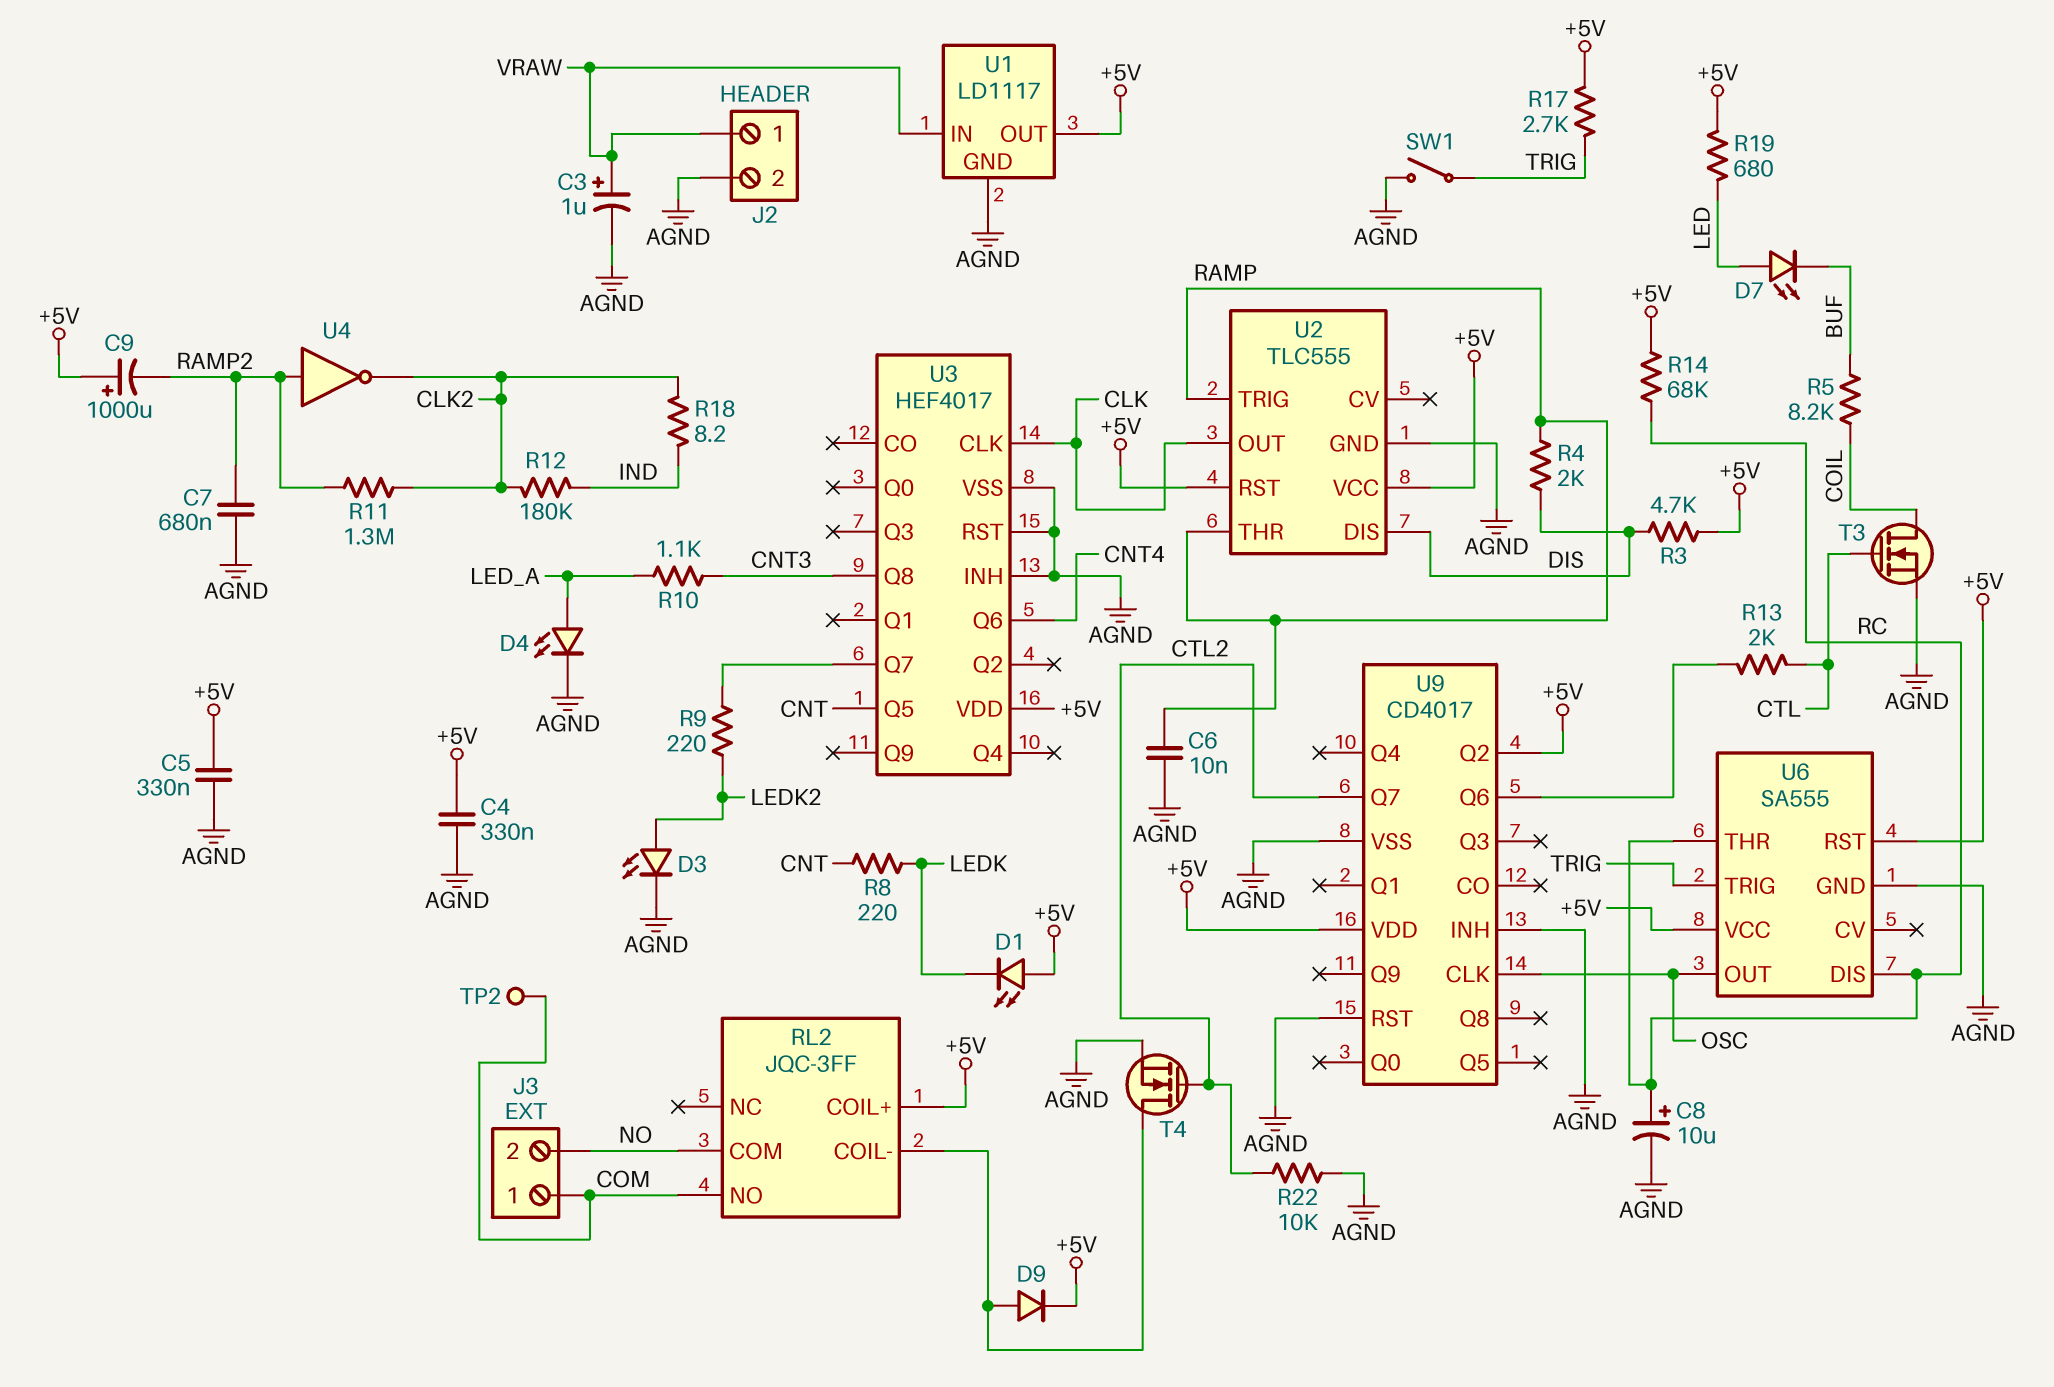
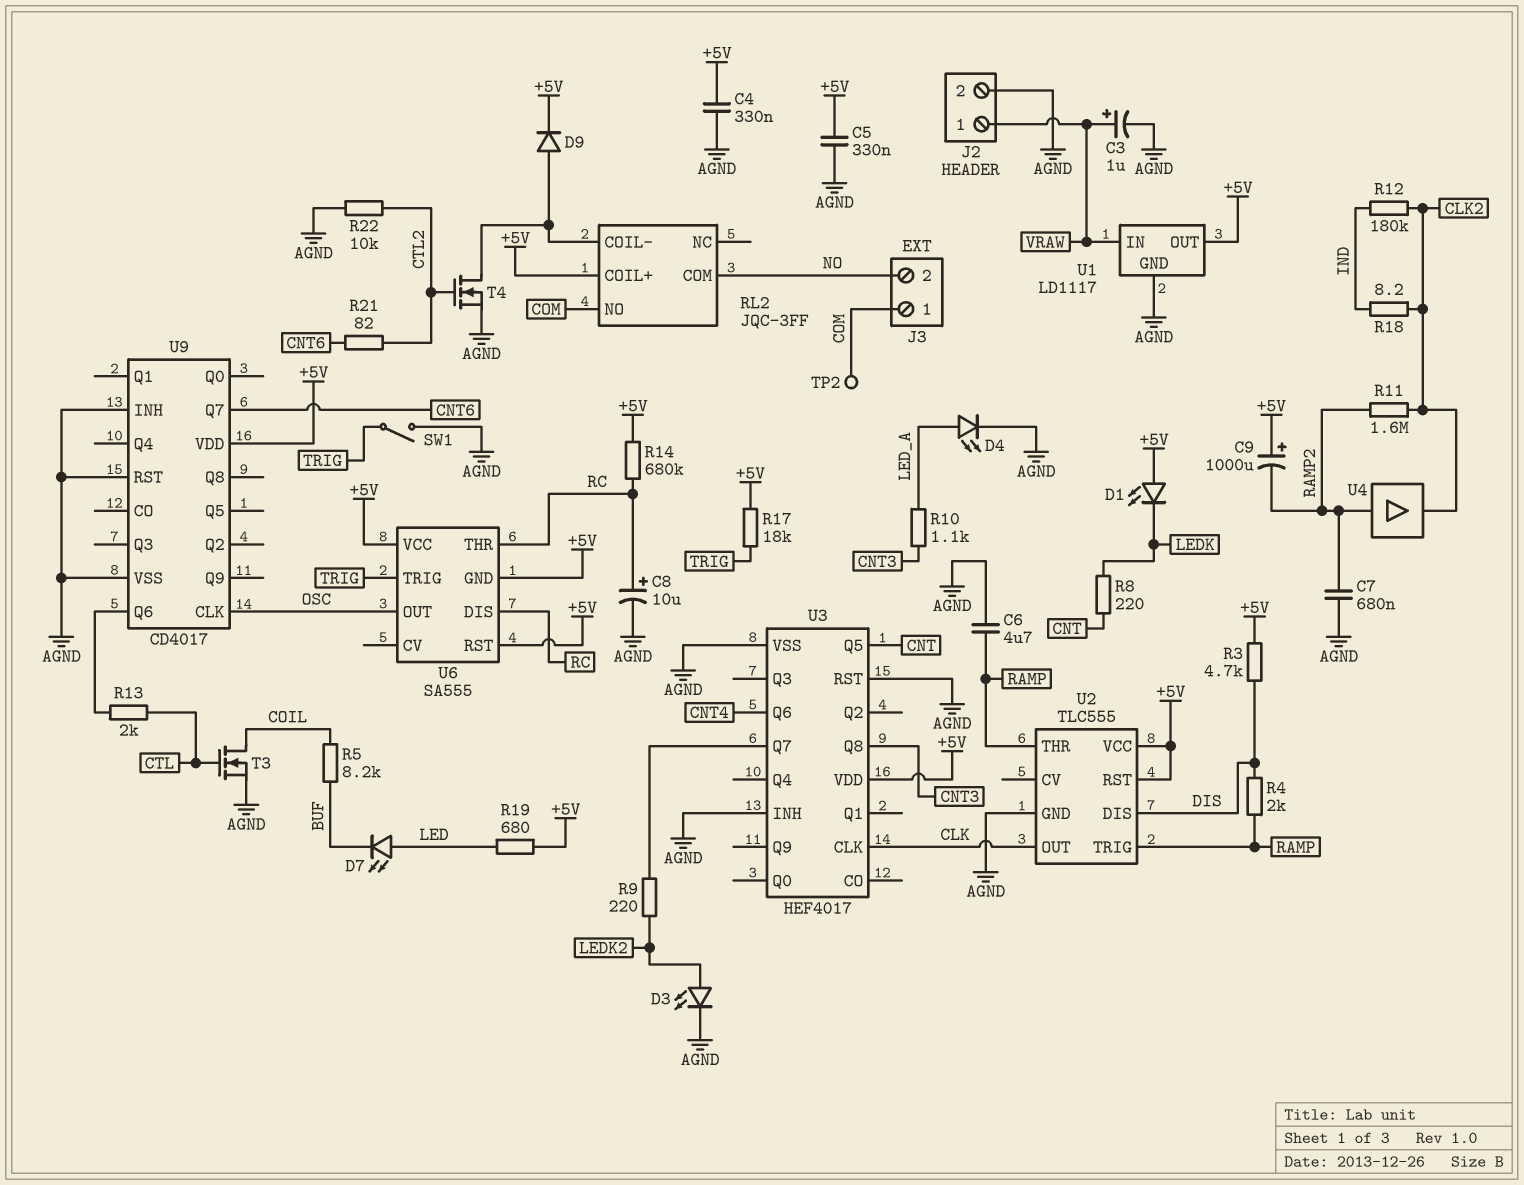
C6: 10nF (AGND, RAMP) -> 4.7uF (AGND, RAMP)
R11: 1.3M (CLK2, RAMP2) -> 1.6M (CLK2, RAMP2)
R14: 68k (+5V, RC) -> 680k (+5V, RC)
R17: 2.7k (+5V, TRIG) -> 18k (+5V, TRIG)
R21: none -> 82 (CNT6, CTL2)
U4: NOT (in RAMP2, out CLK2) -> buffer (in RAMP2, out CLK2)
U6 pin GND: AGND -> +5V
U9 pin Q2: +5V -> none
U9 pin Q7: CTL2 -> CNT6

